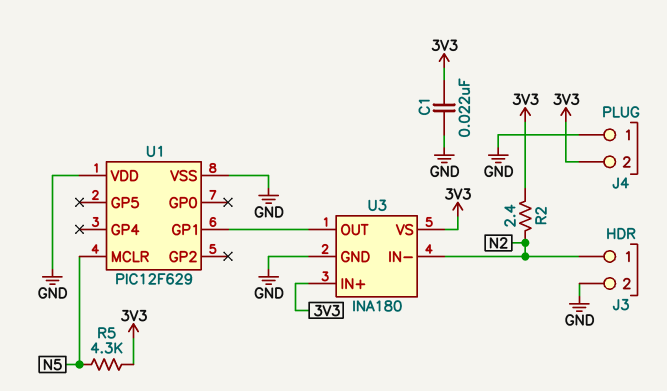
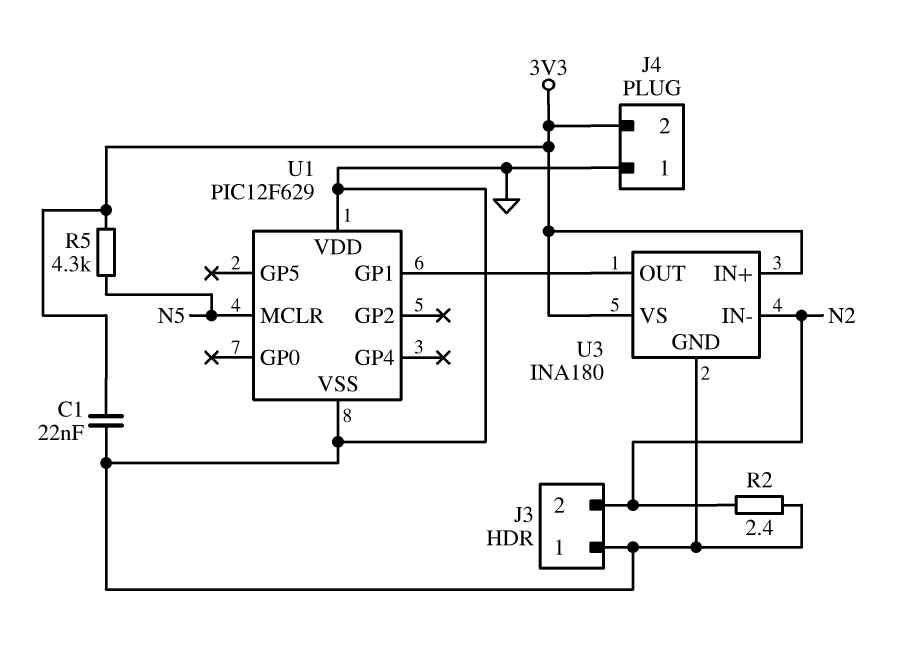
J3 pin 1: N2 -> GND
J3 pin 2: GND -> N2
R2: 2.4 (3V3, N2) -> 2.4 (GND, N2)

